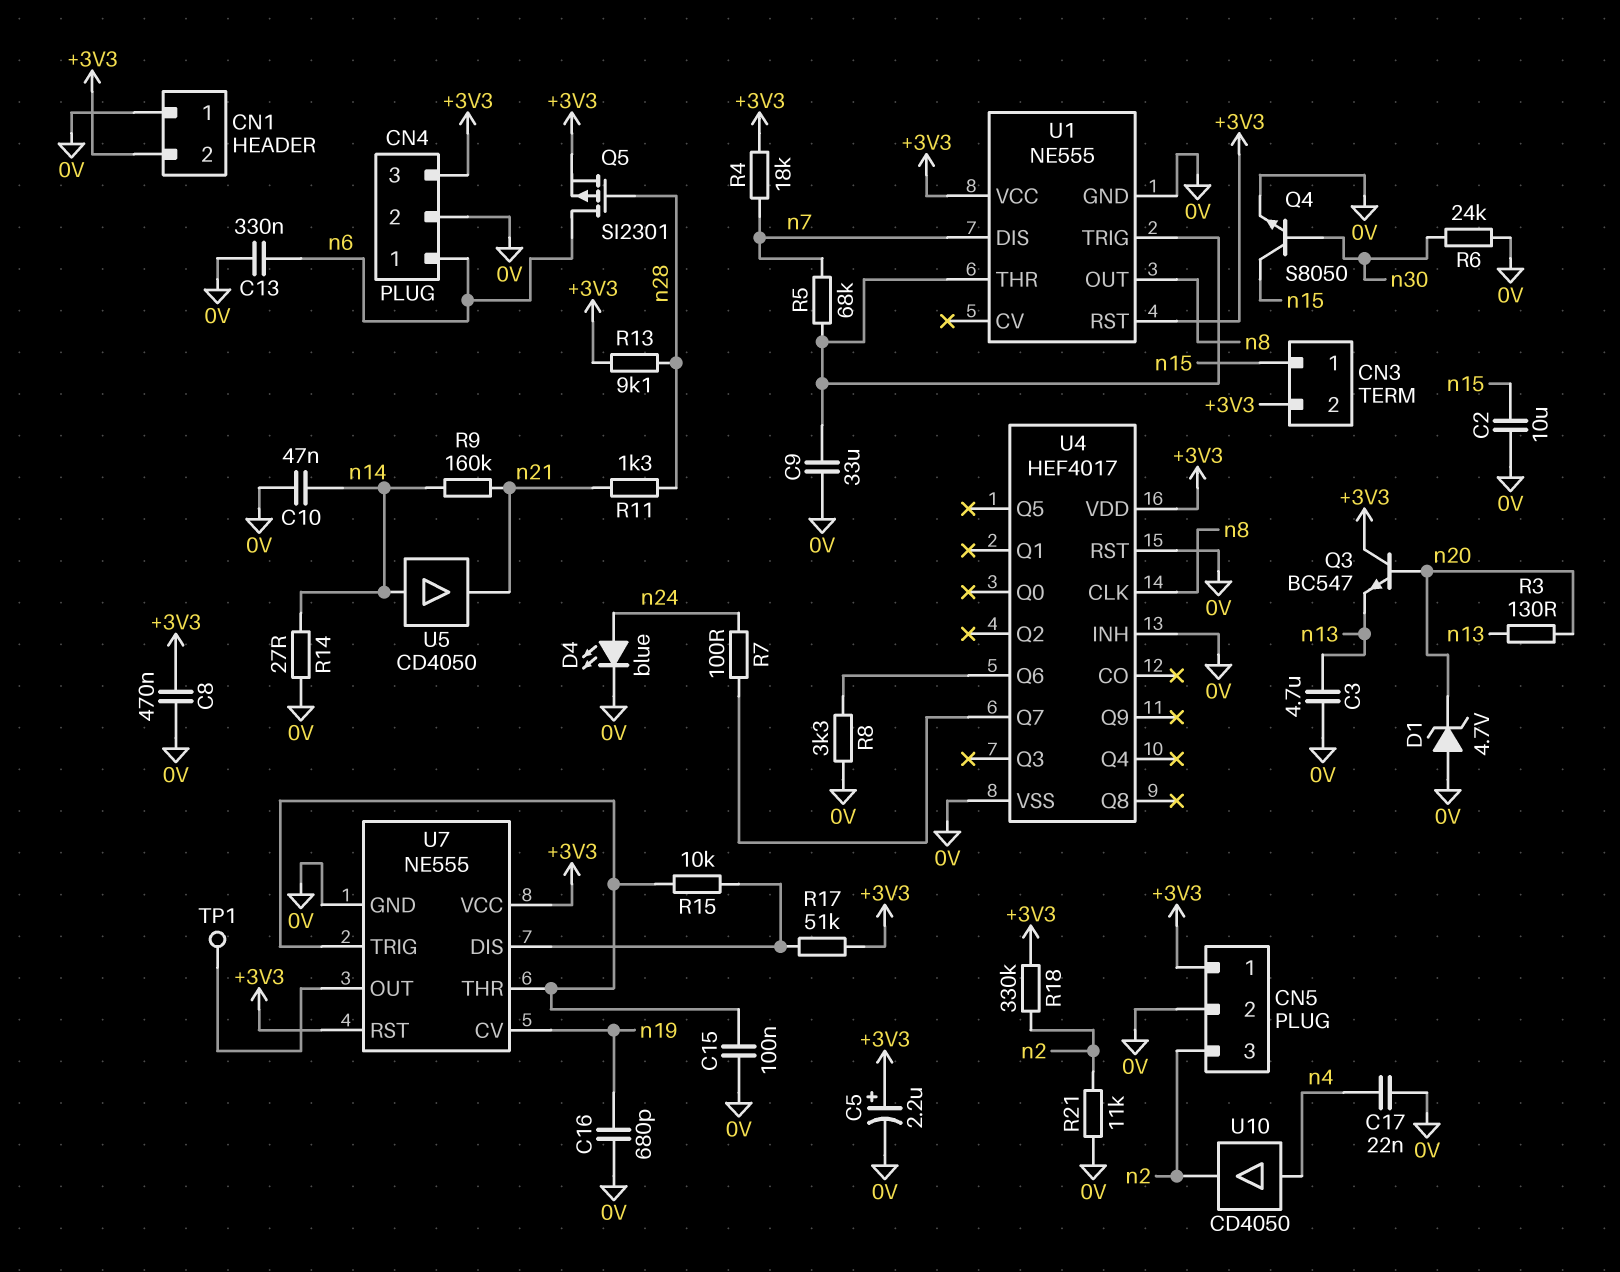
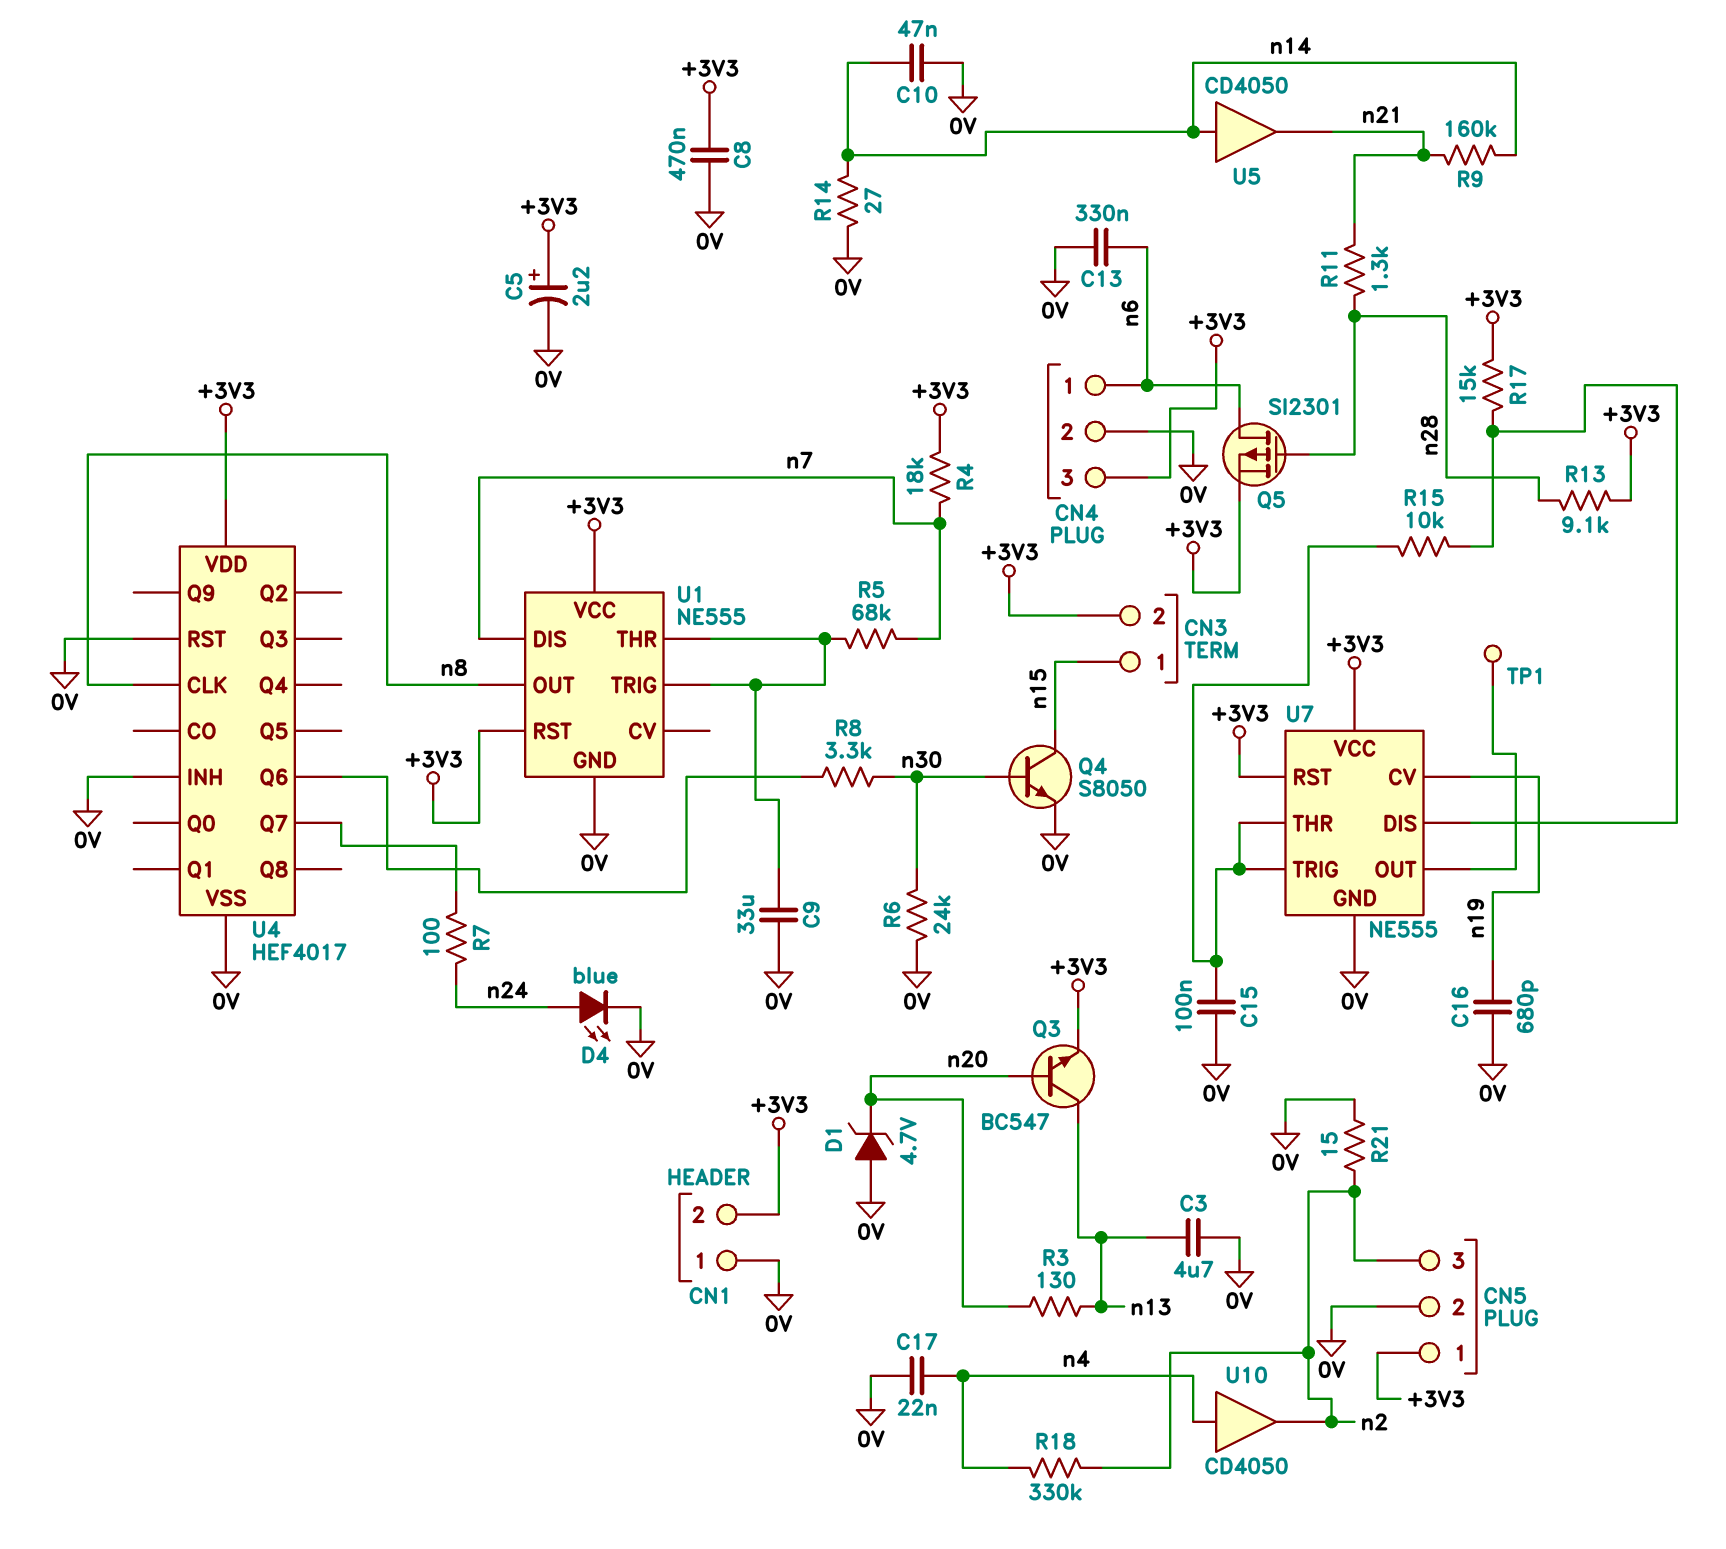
C2: 10uF (0V, n15) -> none
Q3: NPN BC547 (B n20, C +3V3, E n13) -> NPN BC547 (B n20, C n13, E +3V3)
R8: 3.3k (0V, U4/Q6) -> 3.3k (U4/Q6, n30)
R17: 51k (+3V3, U7/DIS) -> 15k (+3V3, U7/DIS)
R18: 330k (+3V3, n2) -> 330k (n2, n4)
R21: 11k (0V, n2) -> 15 (0V, n2)

